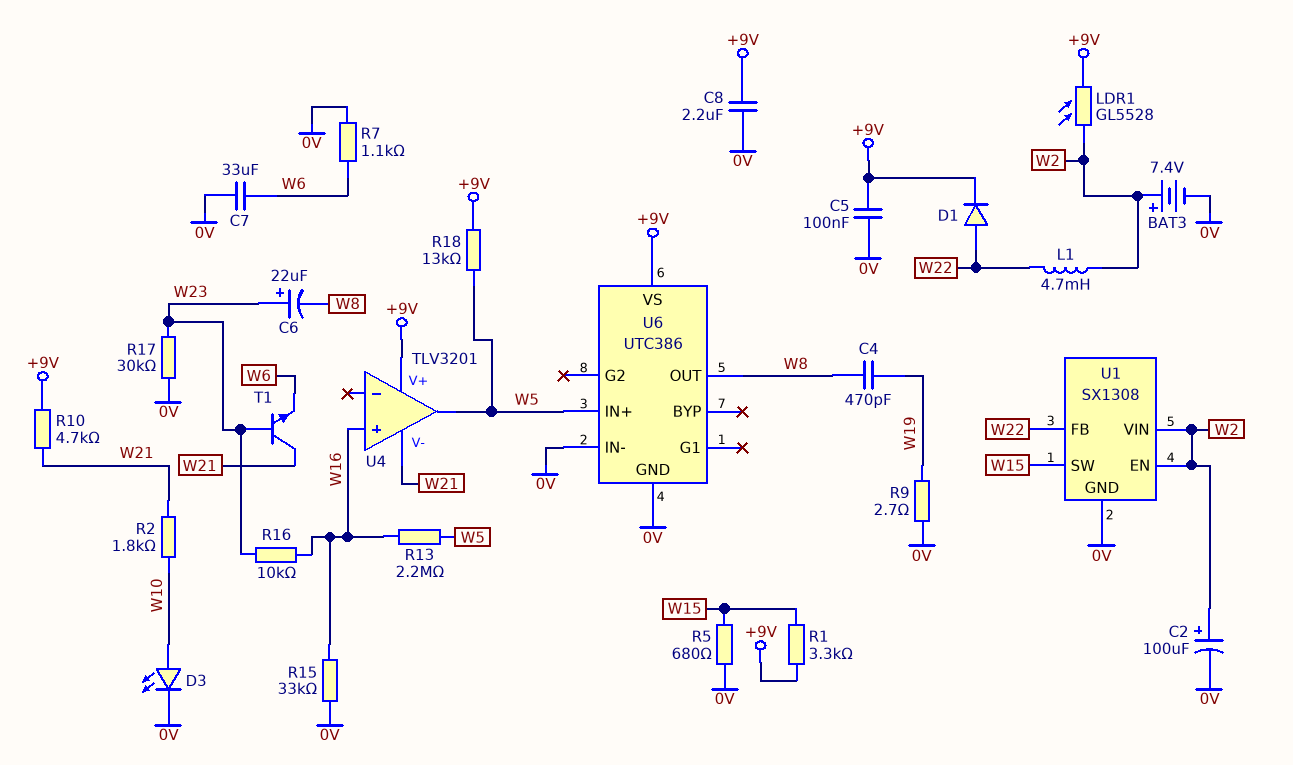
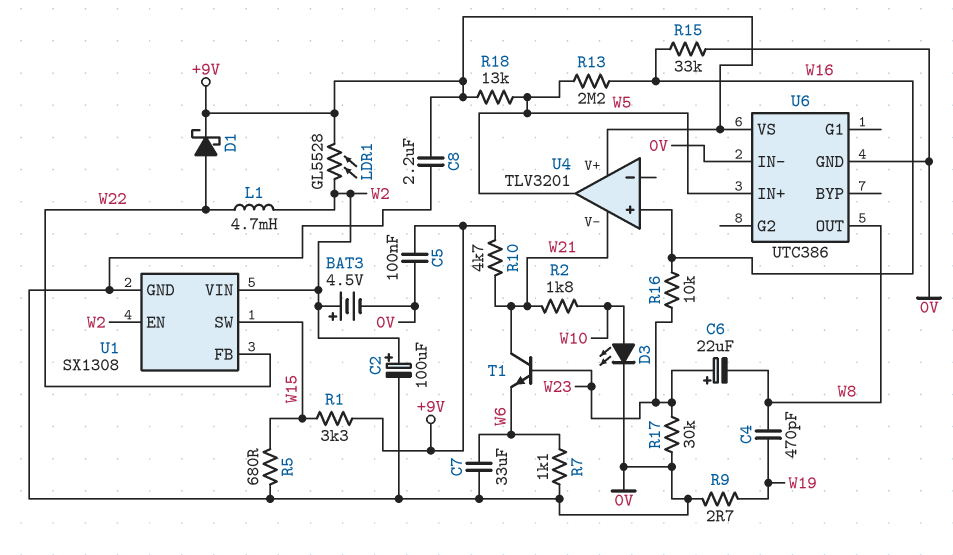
BAT3: 7.4V (plus W2, minus 0V) -> 4.5V (plus W2, minus 0V)
D1: diode (A W22, K +9V) -> schottky (A W22, K +9V)

